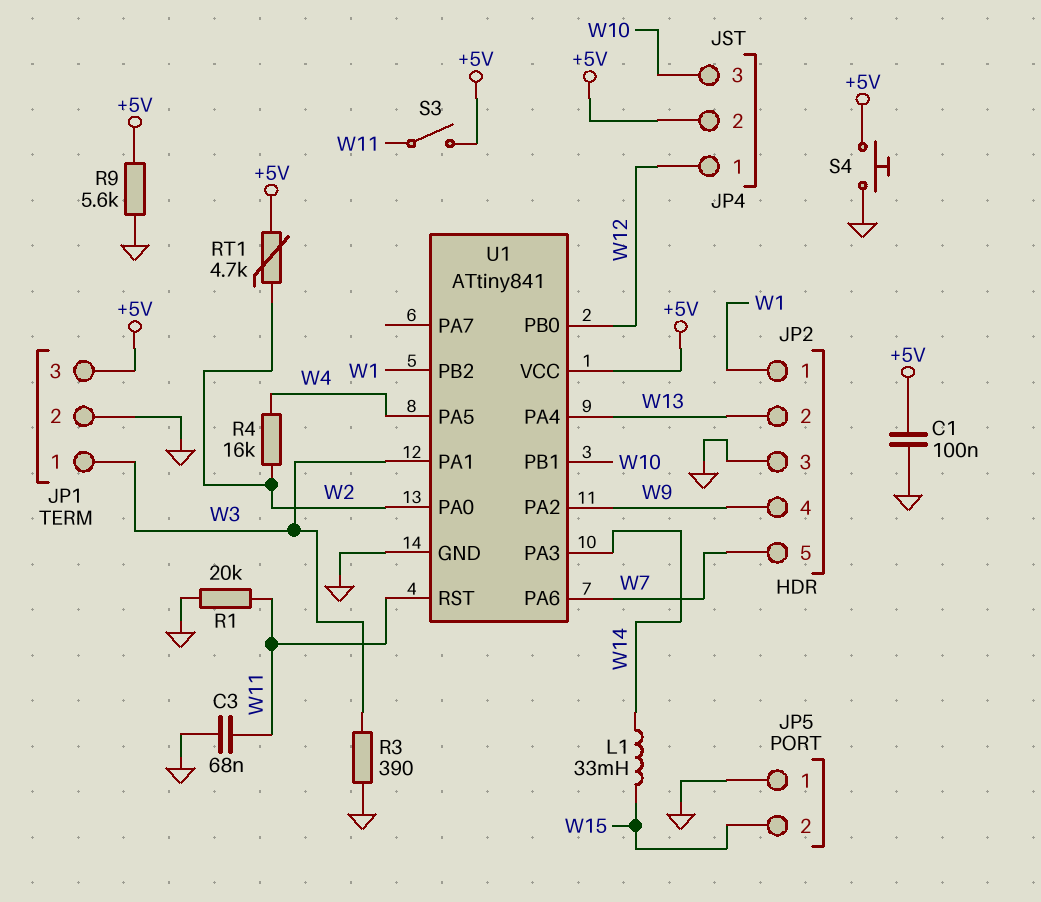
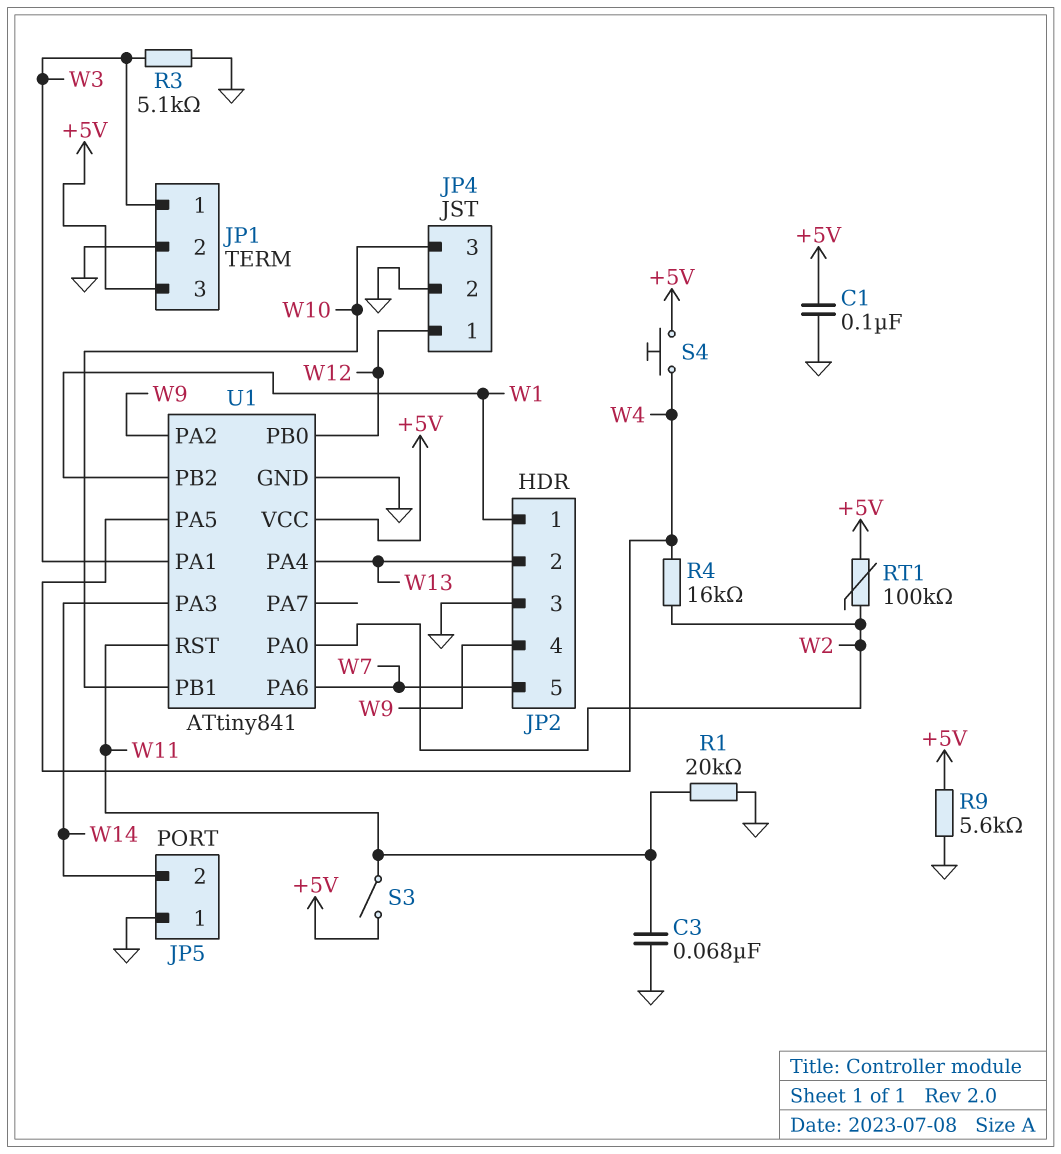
JP4 pin 2: +5V -> GND
JP5 pin 2: W15 -> W14
L1: 33mH (W14, W15) -> none
R3: 390 (GND, W3) -> 5.1k (GND, W3)
RT1: 4.7k (+5V, W2) -> 100k (+5V, W2)
S4: button (+5V, GND) -> button (+5V, W4)

